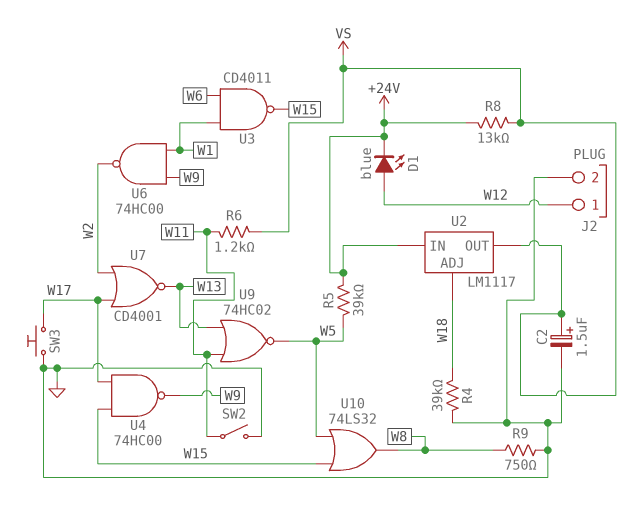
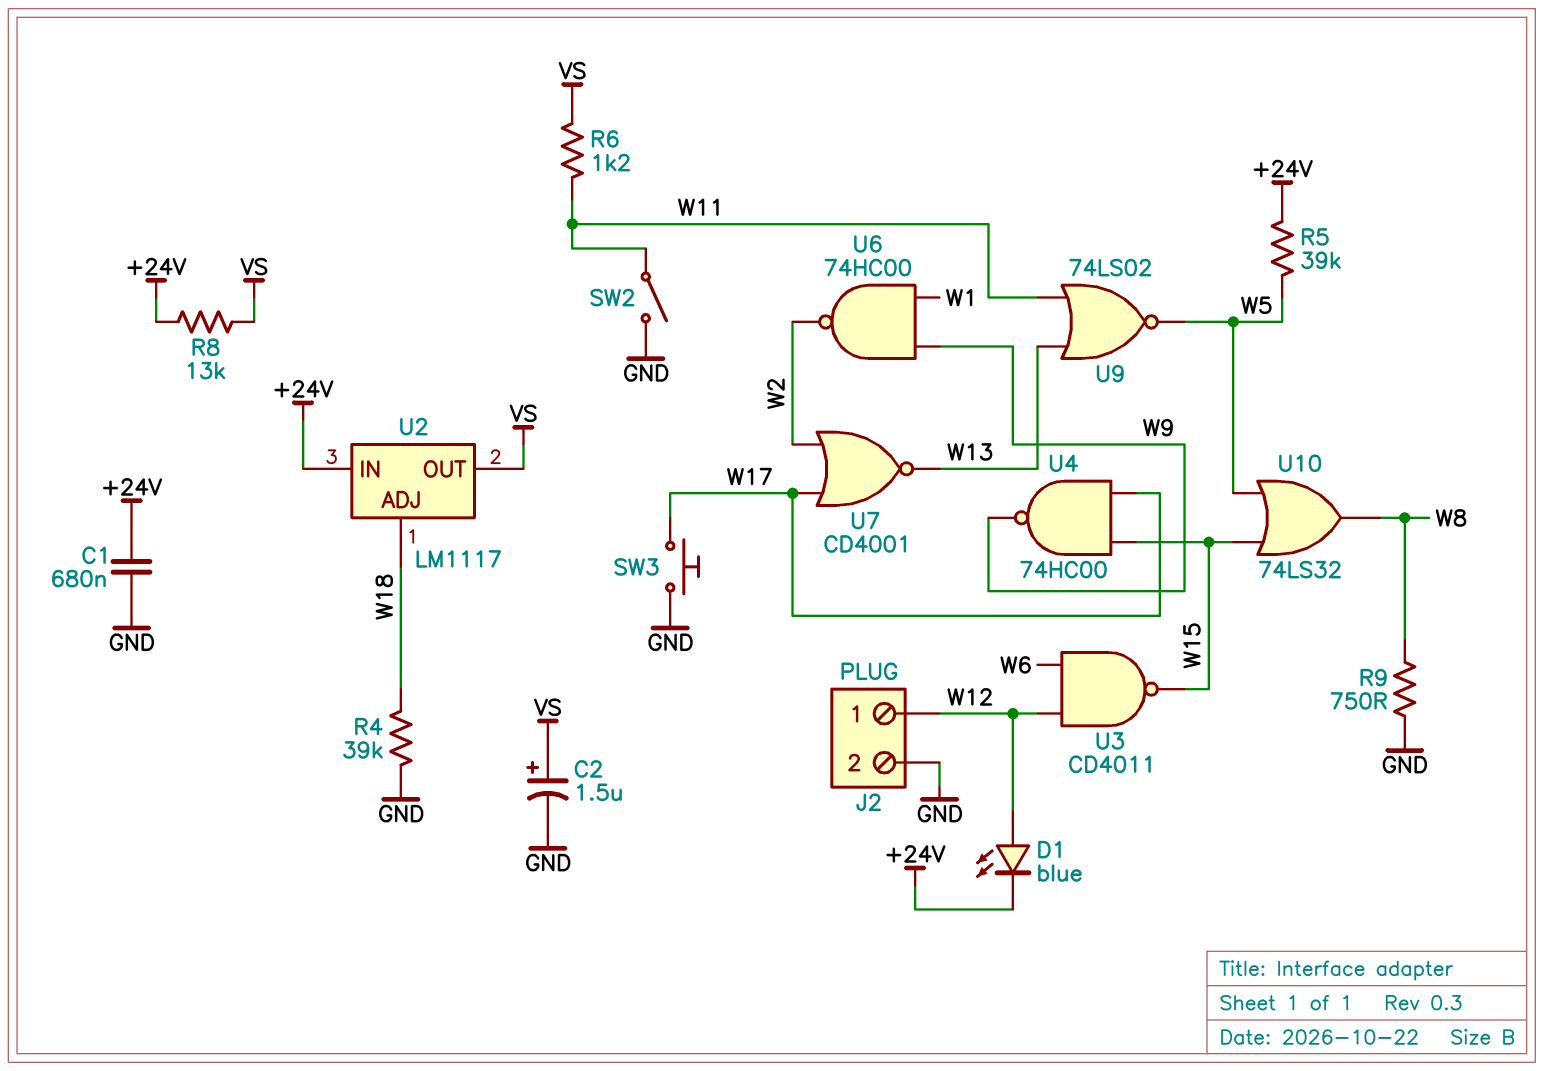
C1: none -> 680nF (+24V, GND)
U3: NAND CD4011 (in W1, in W6, out W15) -> NAND CD4011 (in W6, in W12, out W15)
U9: NOR 74HC02 (in W11, in W13, out W5) -> NOR 74LS02 (in W11, in W13, out W5)

